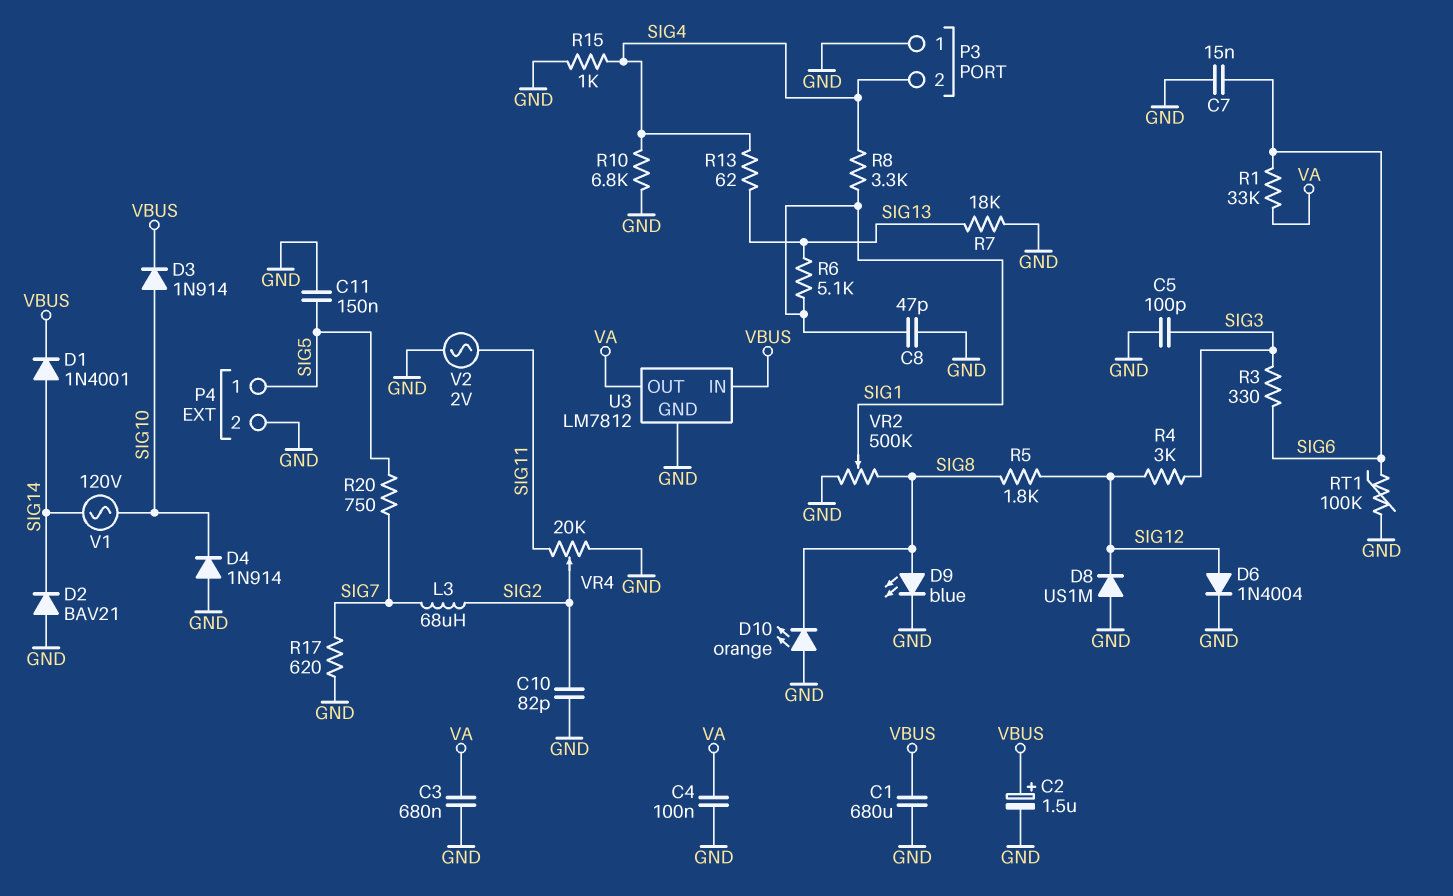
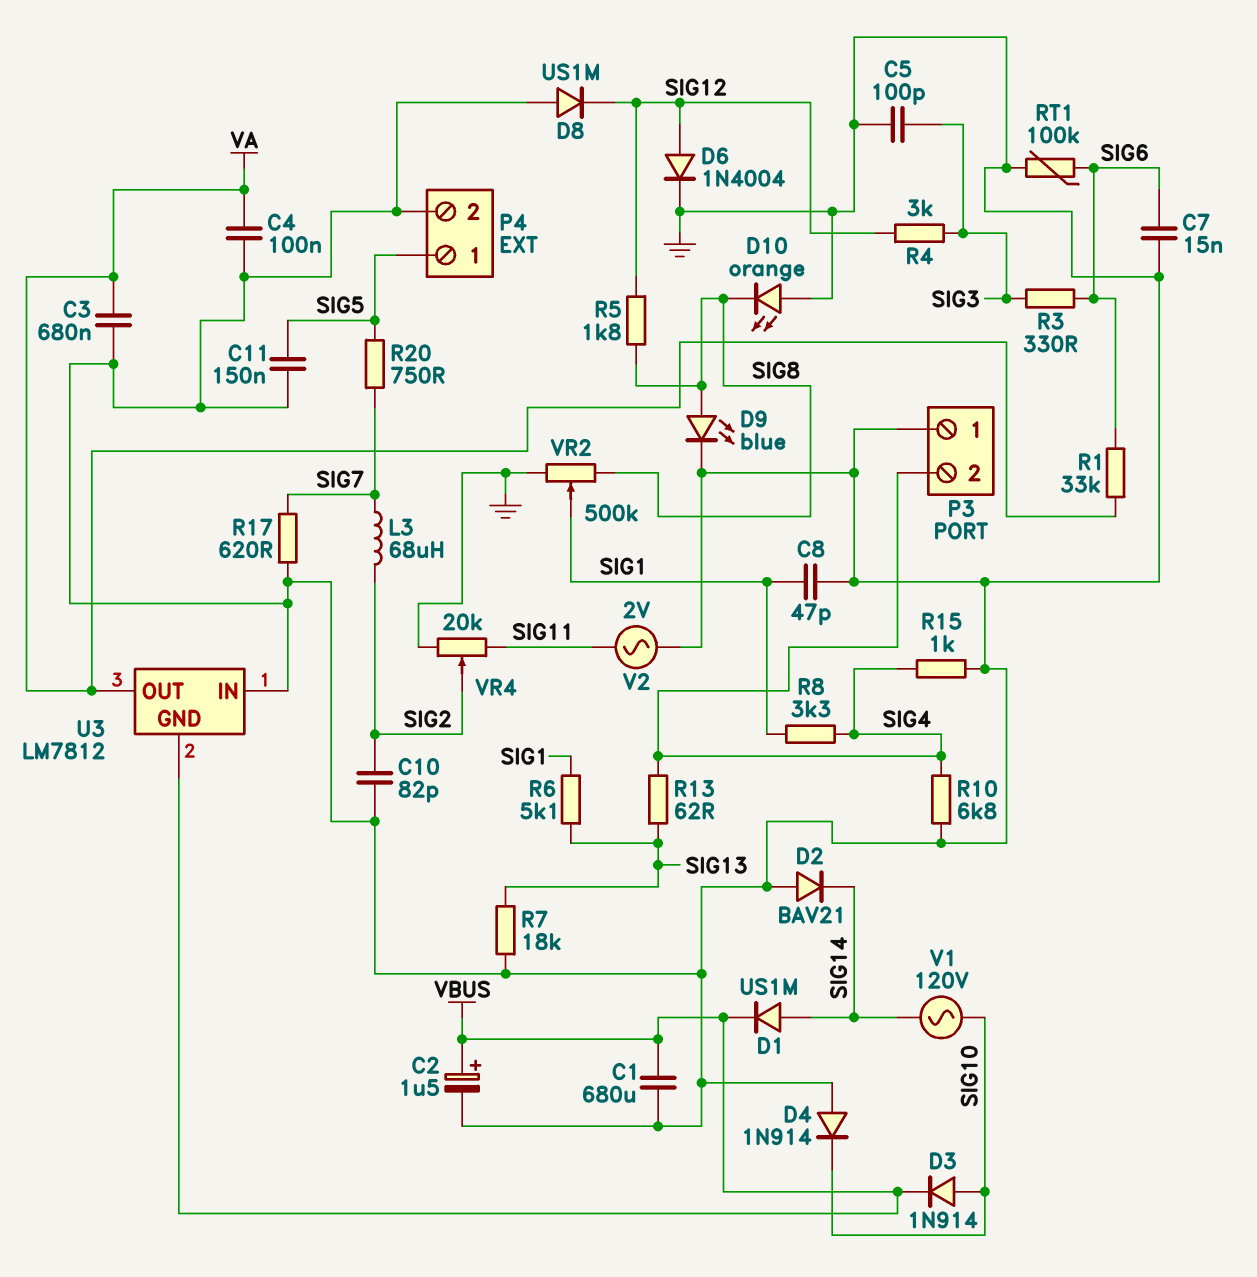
D1: diode 1N4001 (A SIG14, K VBUS) -> diode US1M (A SIG14, K VBUS)
U3 pin GND: GND -> VBUS
U3 pin IN: VBUS -> GND

